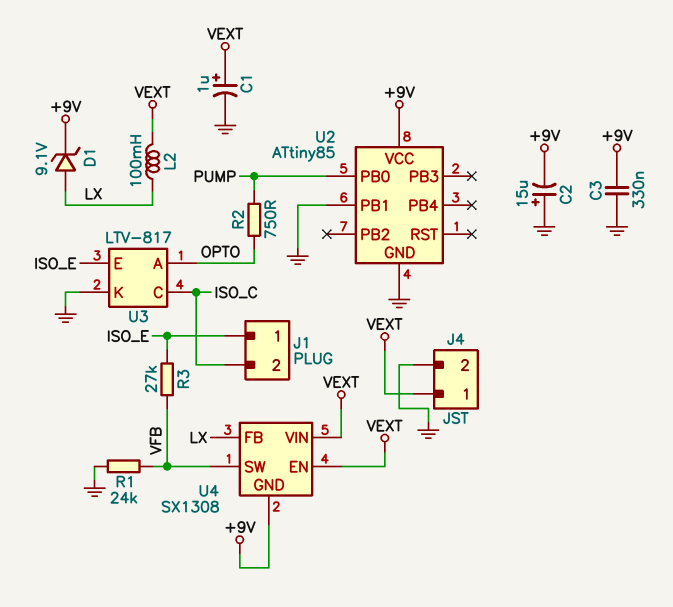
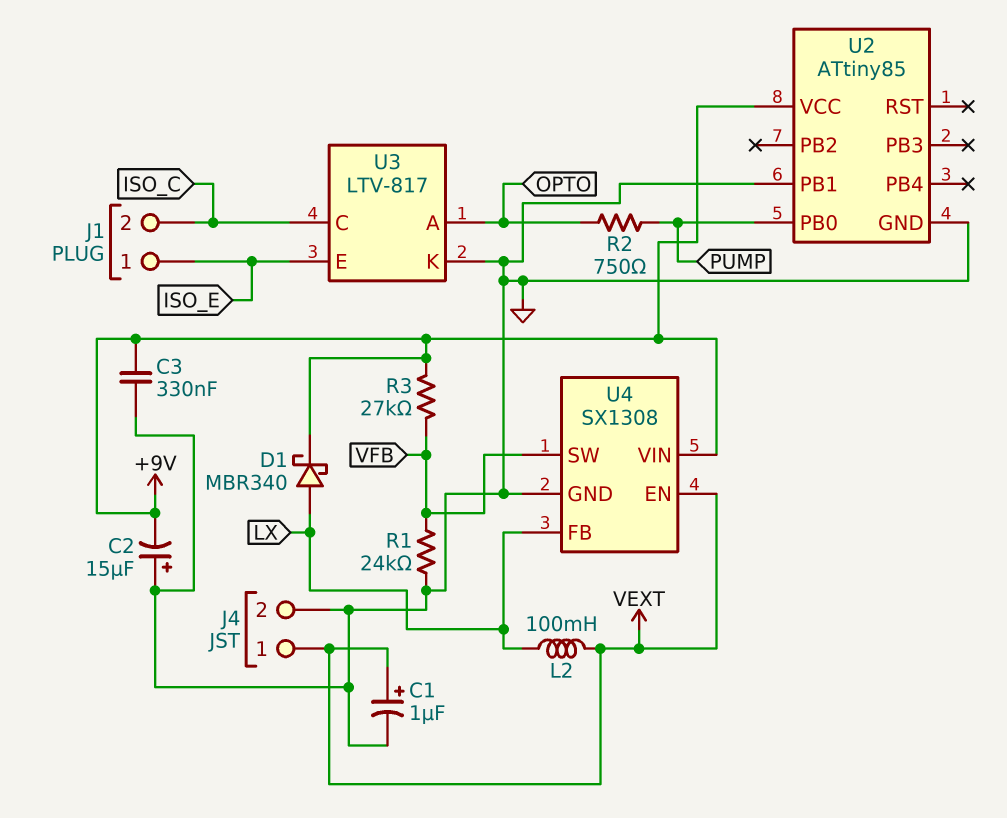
D1: zener 9.1V (A LX, K +9V) -> schottky MBR340 (A LX, K +9V)
R3: 27k (ISO_E, VFB) -> 27k (+9V, VFB)
U4 pin GND: +9V -> GND
U4 pin VIN: VEXT -> +9V

